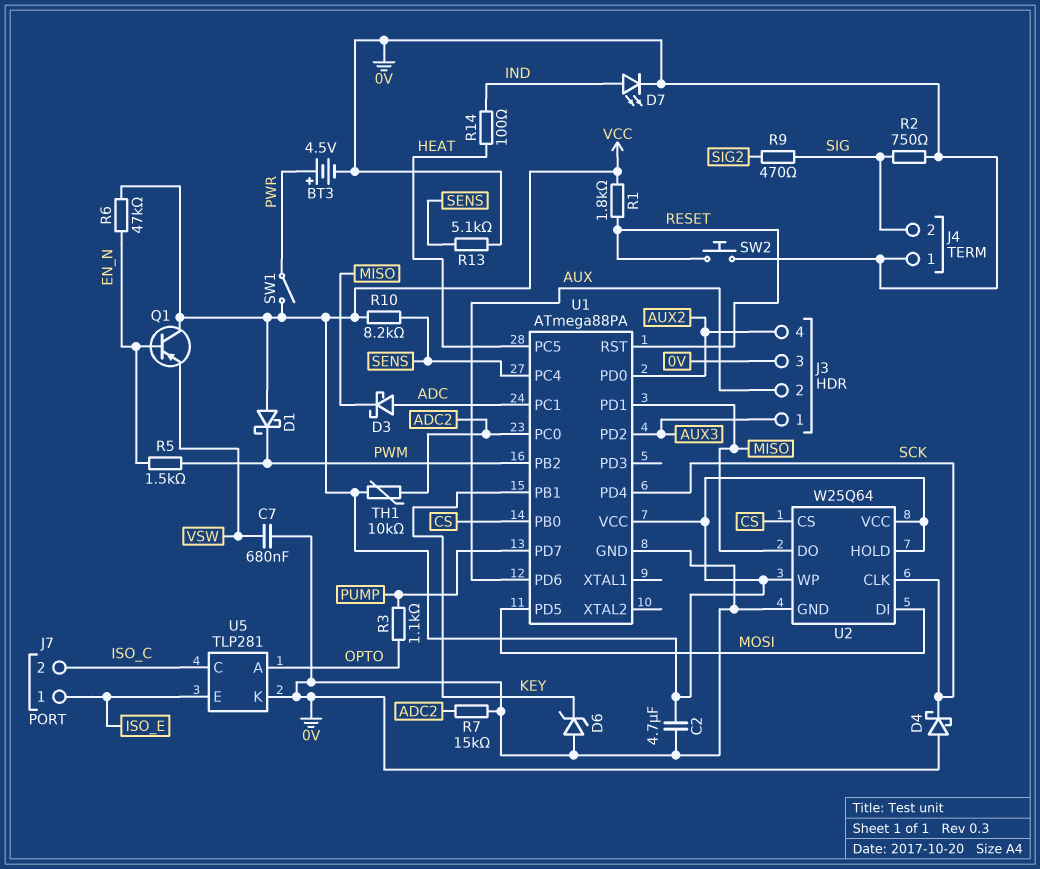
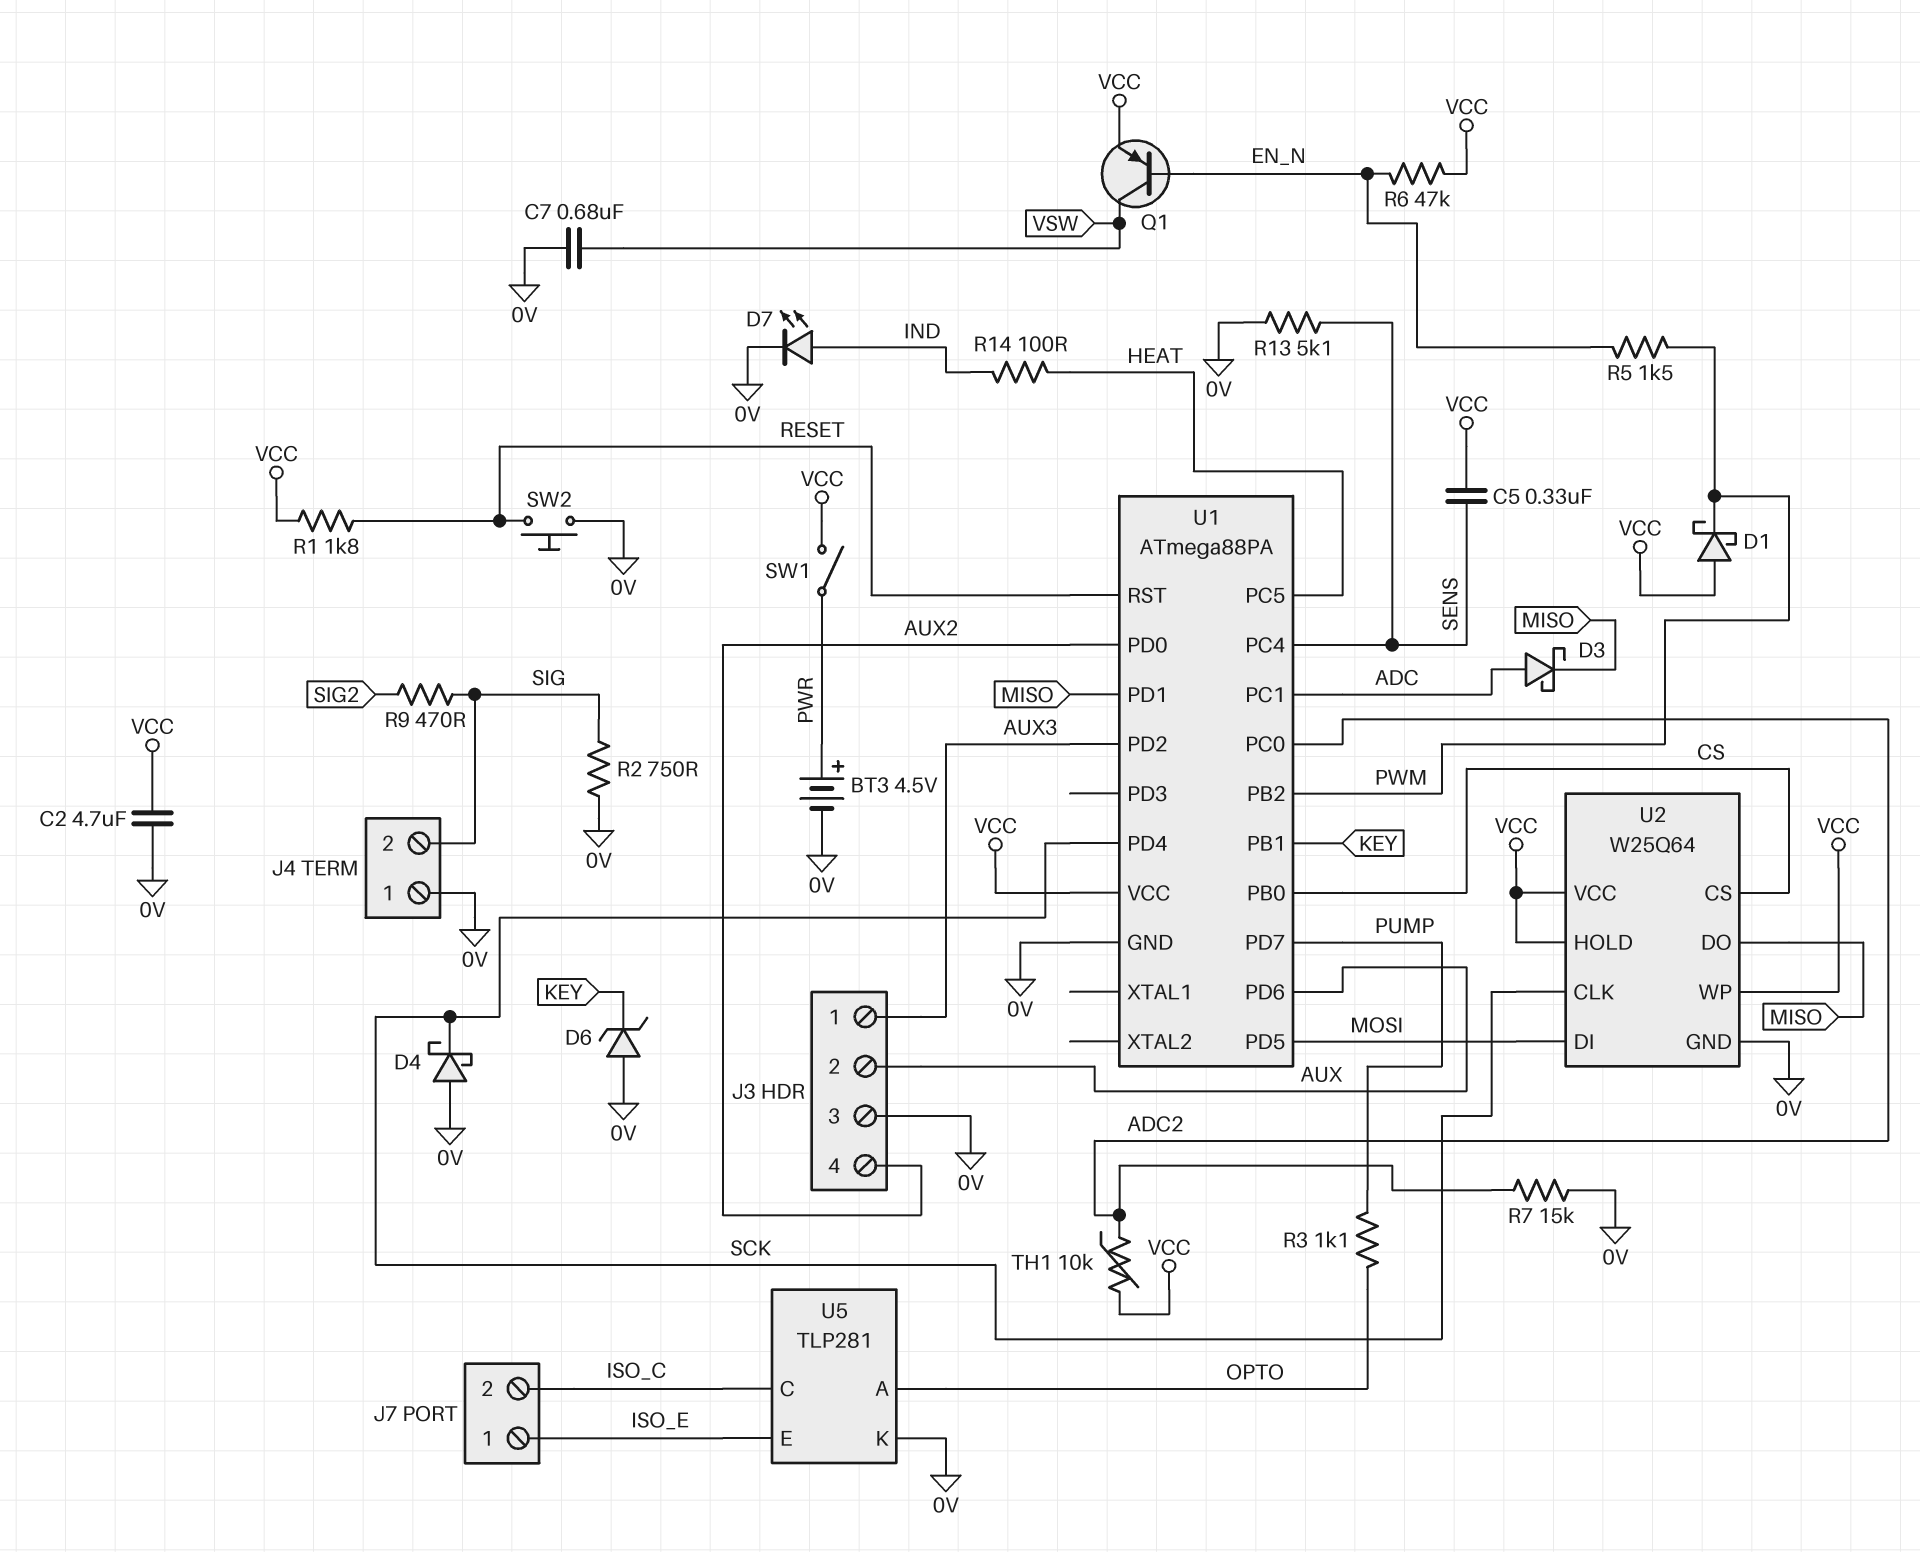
C5: none -> 330nF (SENS, VCC)
Q1: PNP (B EN_N, C VCC, E VSW) -> PNP (B EN_N, C VSW, E VCC)
R10: 8.2k (SENS, VCC) -> none

